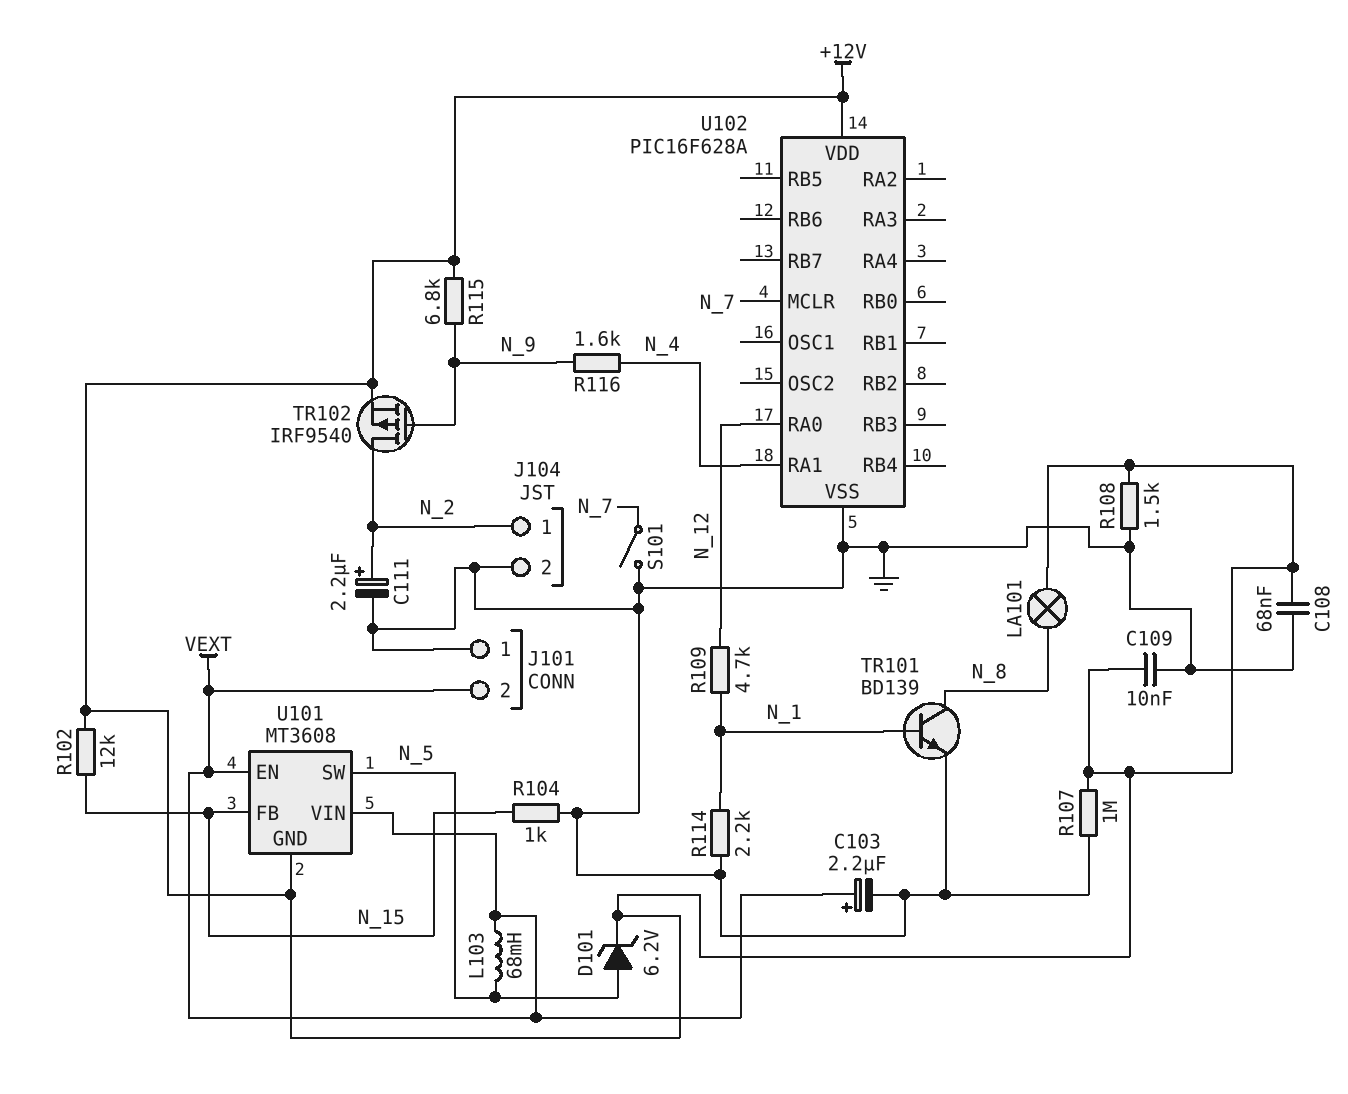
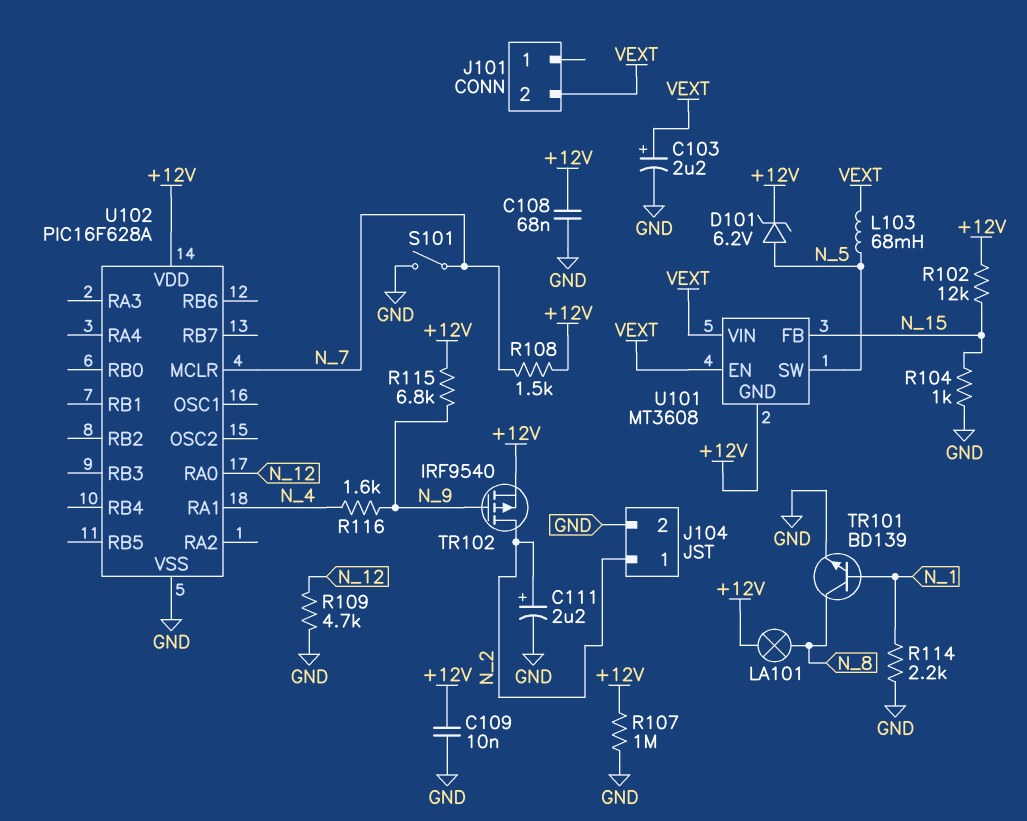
J101 pin 1: GND -> none
R108: 1.5k (+12V, GND) -> 1.5k (+12V, N_7)
R109: 4.7k (N_1, N_12) -> 4.7k (GND, N_12)

